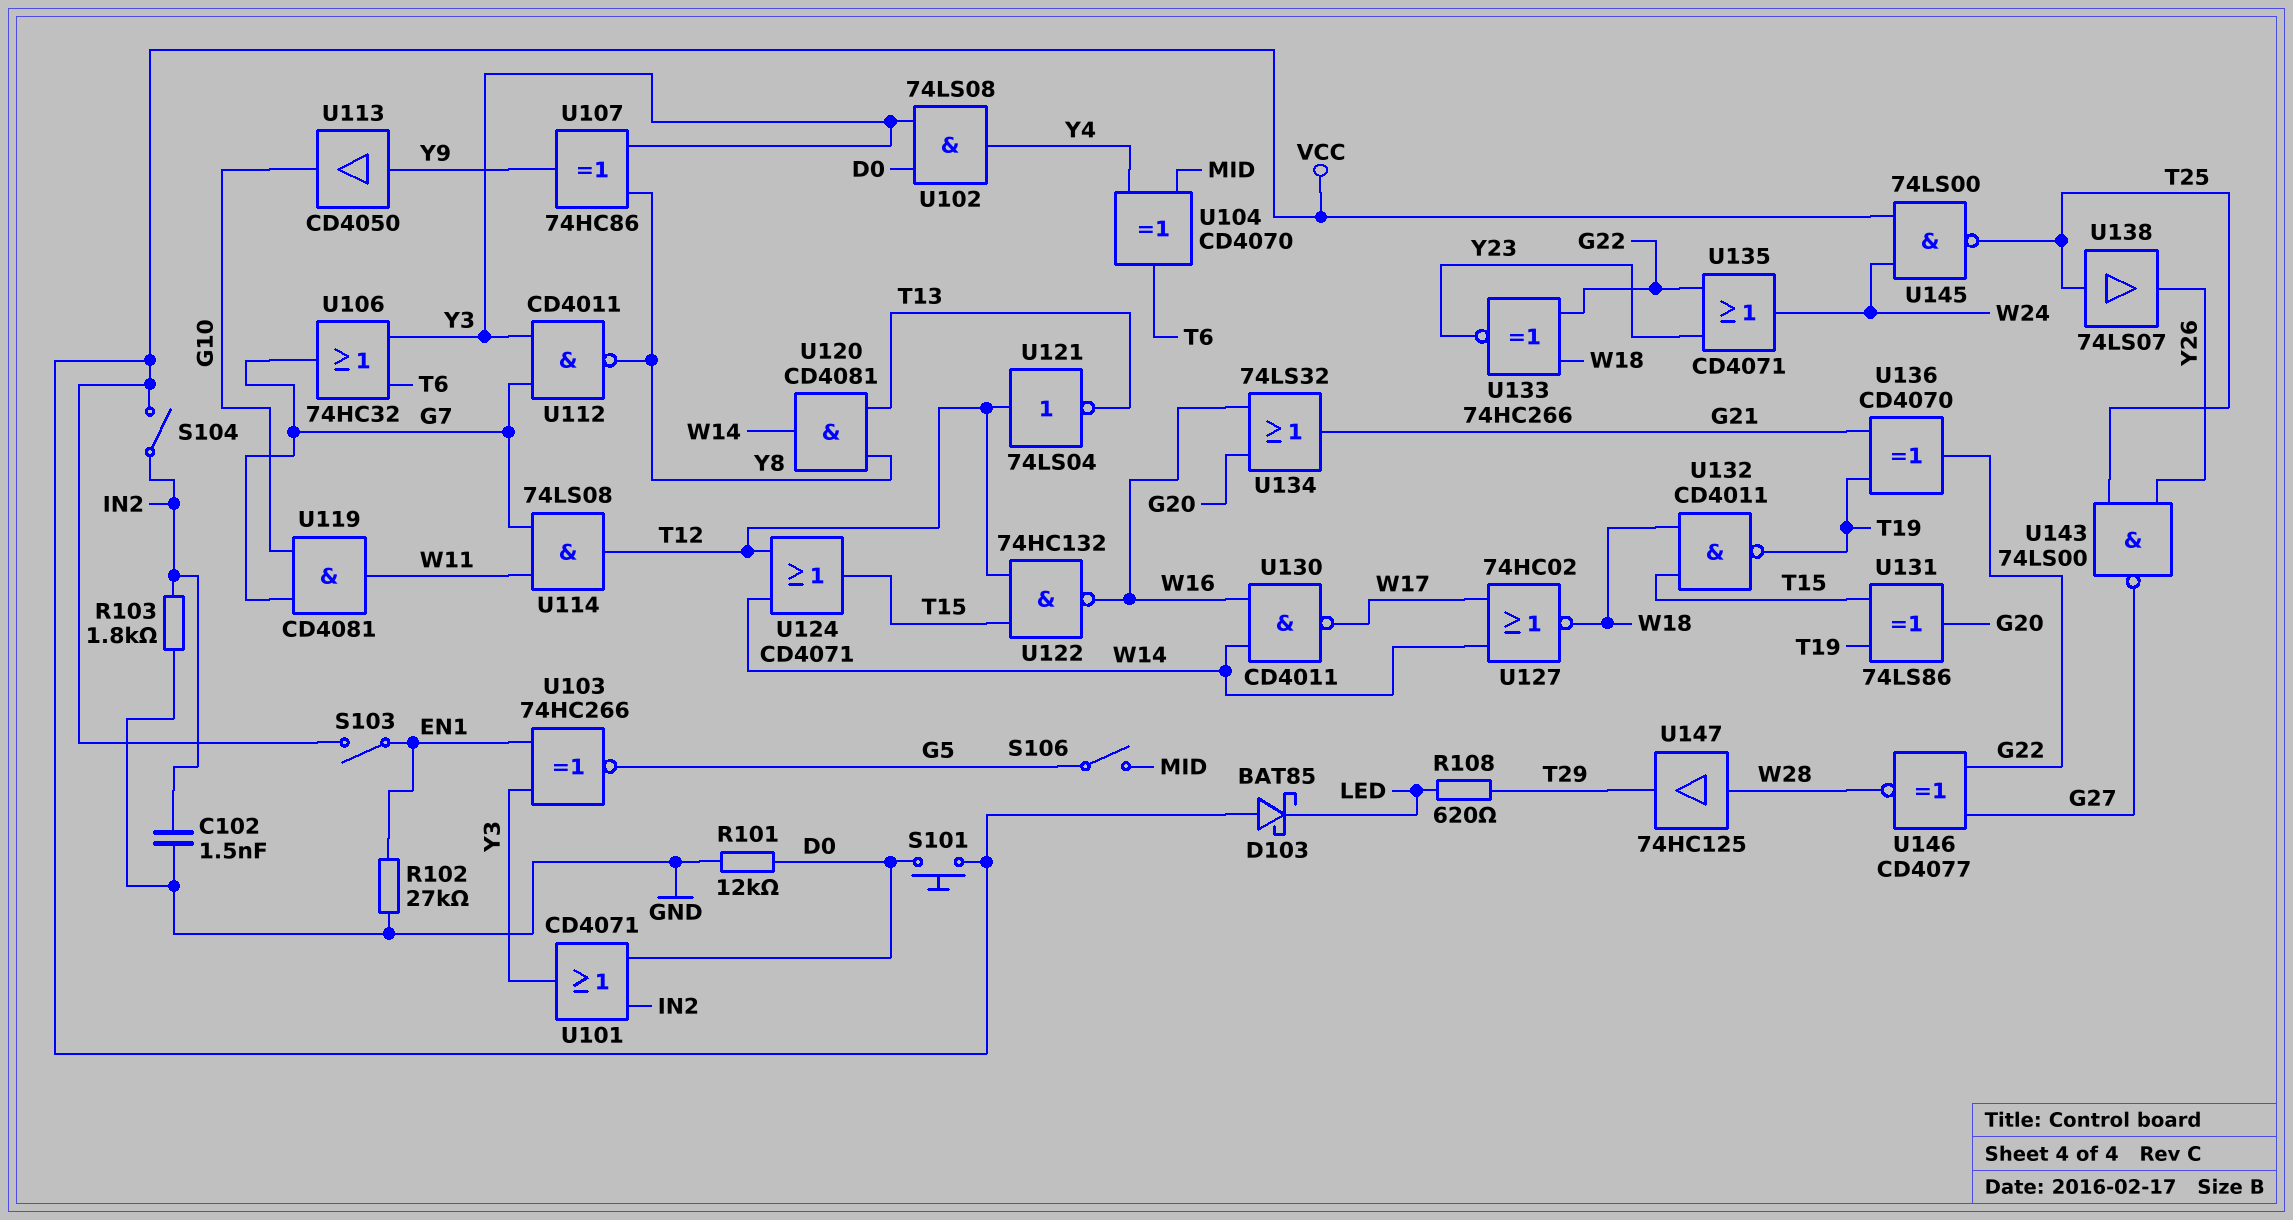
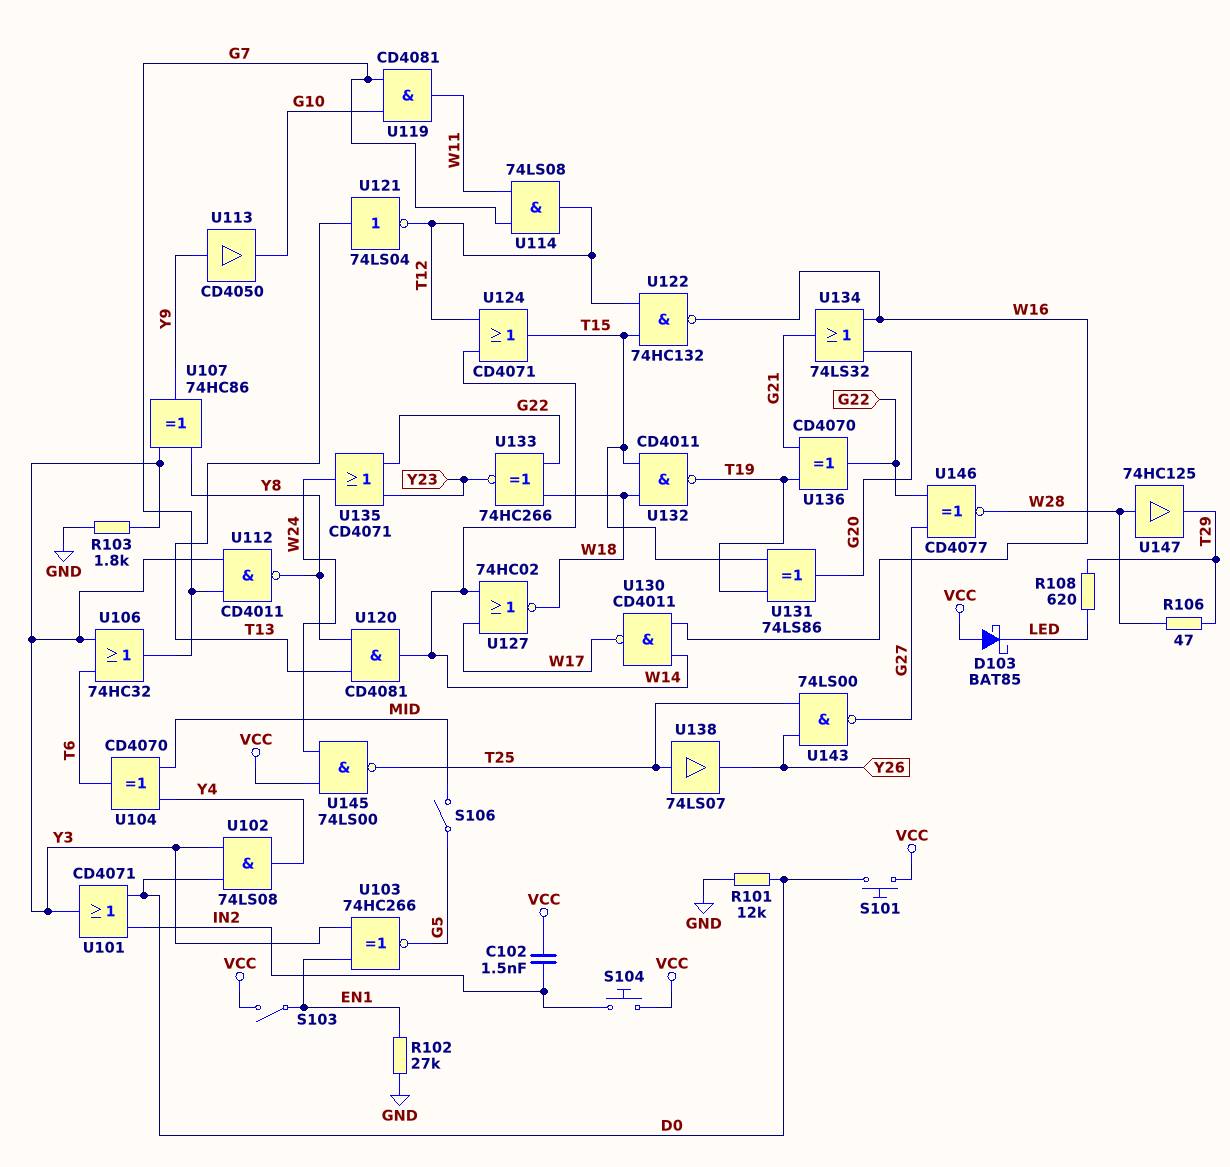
C102: 1.5nF (GND, IN2) -> 1.5nF (IN2, VCC)
R103: 1.8k (GND, IN2) -> 1.8k (GND, Y3)
R106: none -> 47 (T29, W28)
S104: switch (IN2, VCC) -> button (IN2, VCC)
U121: NOT 74LS04 (in T12, out T13) -> NOT 74LS04 (in T13, out T12)

